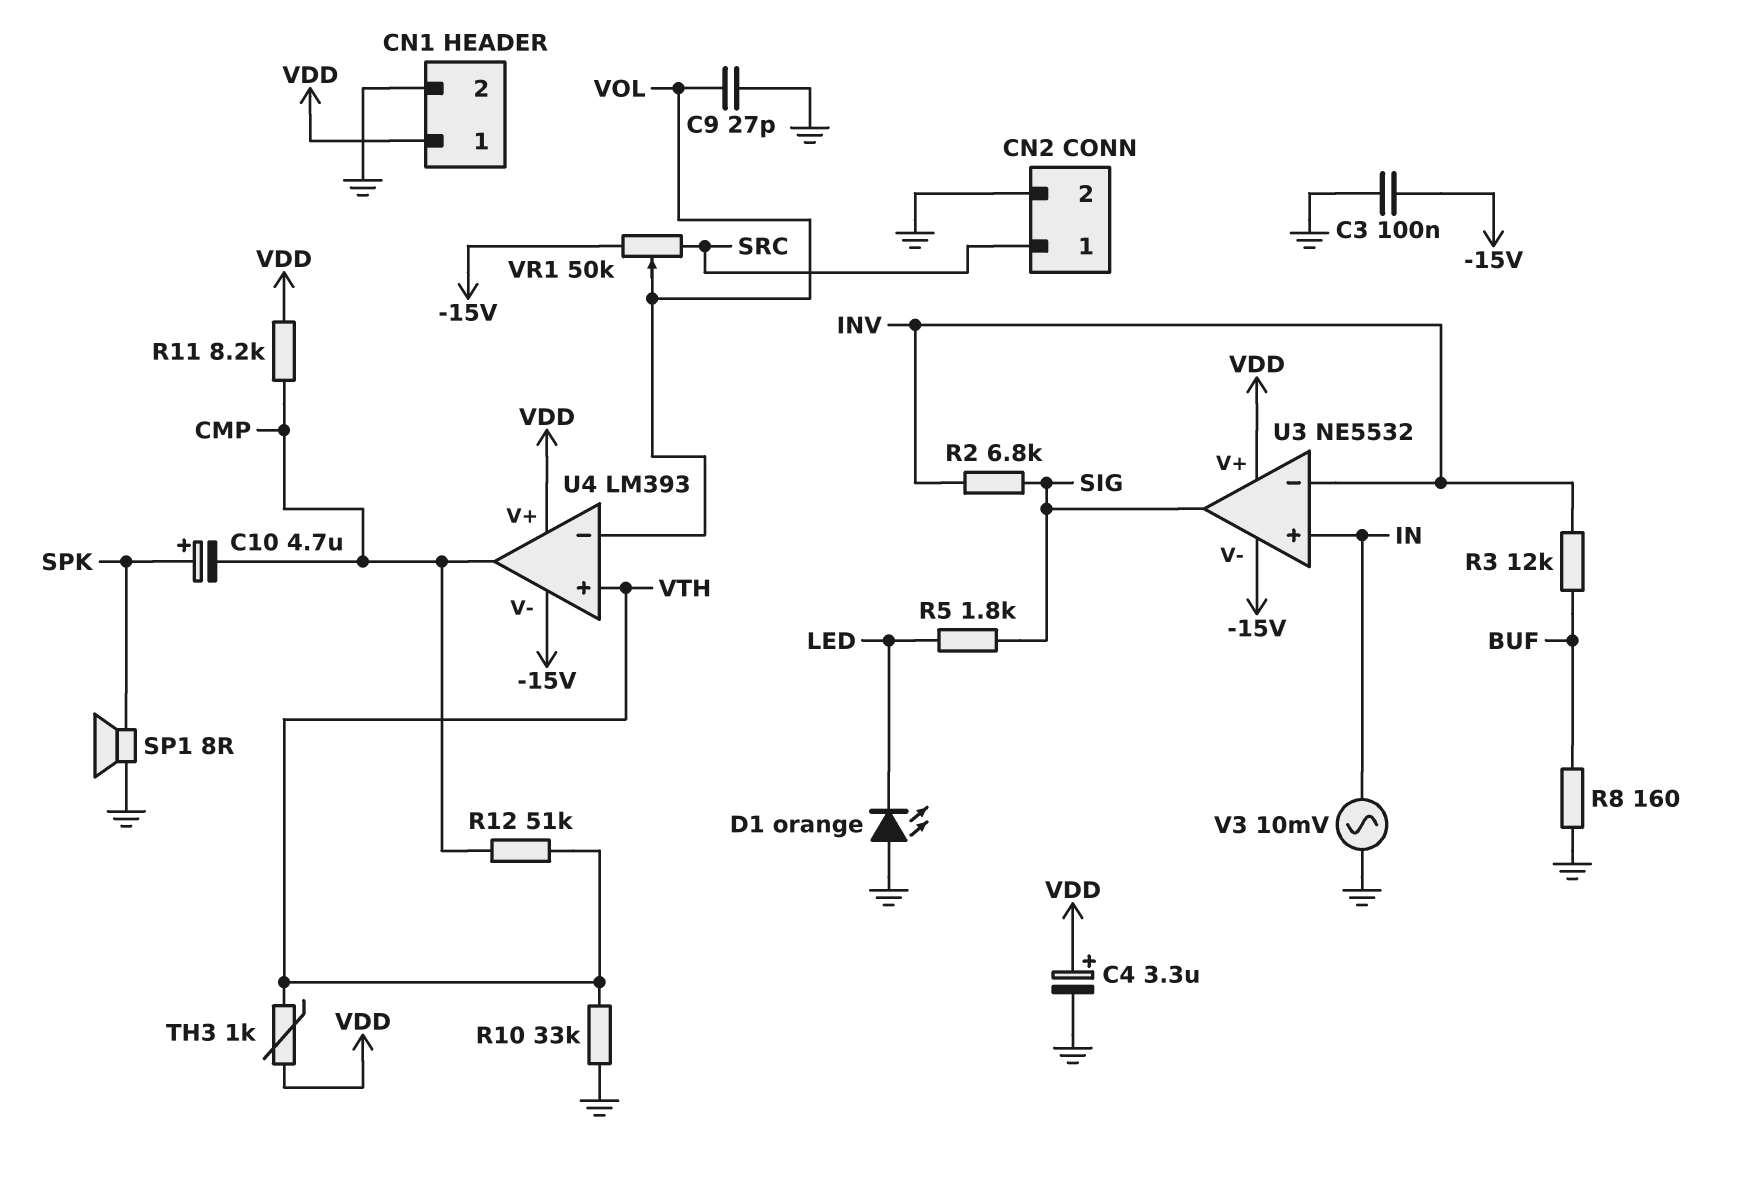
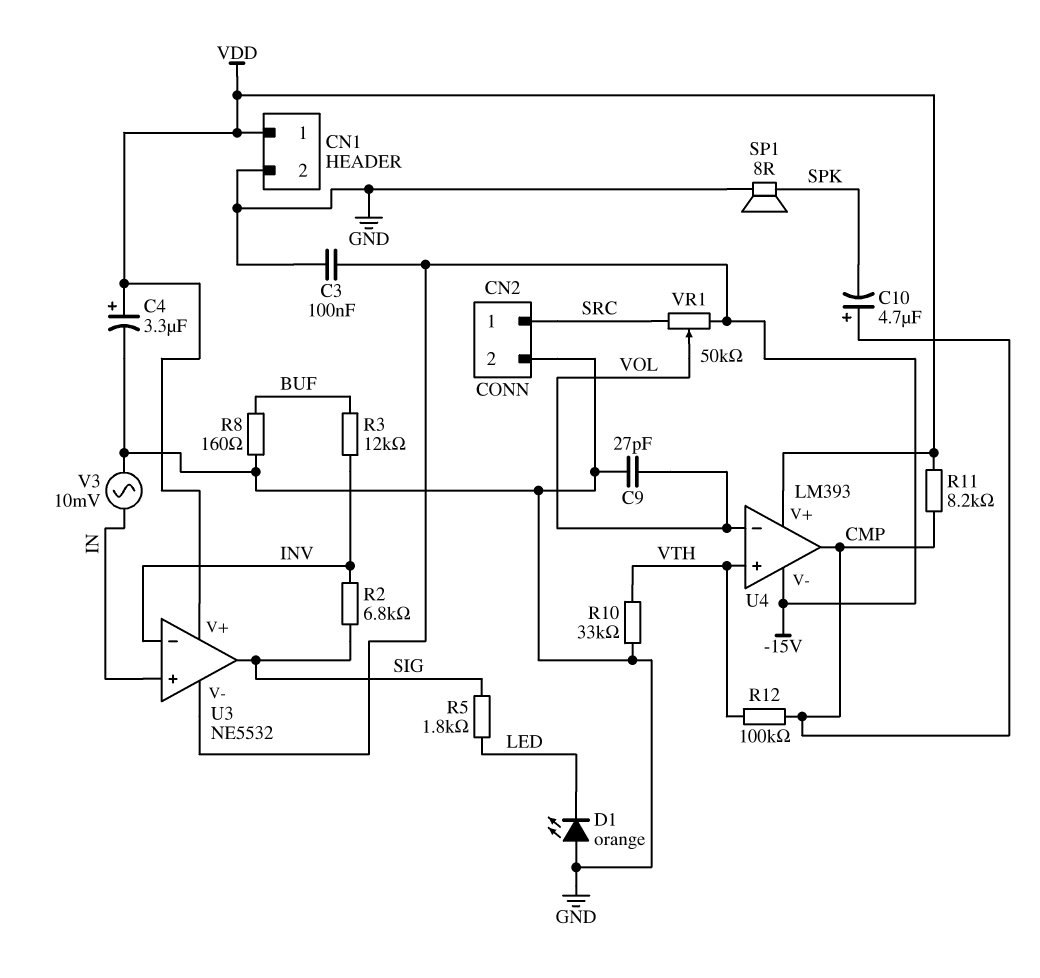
C10: 4.7uF (plus SPK, minus CMP) -> 4.7uF (plus CMP, minus SPK)
R12: 51k (CMP, VTH) -> 100k (CMP, VTH)
TH3: 1k (VDD, VTH) -> none

